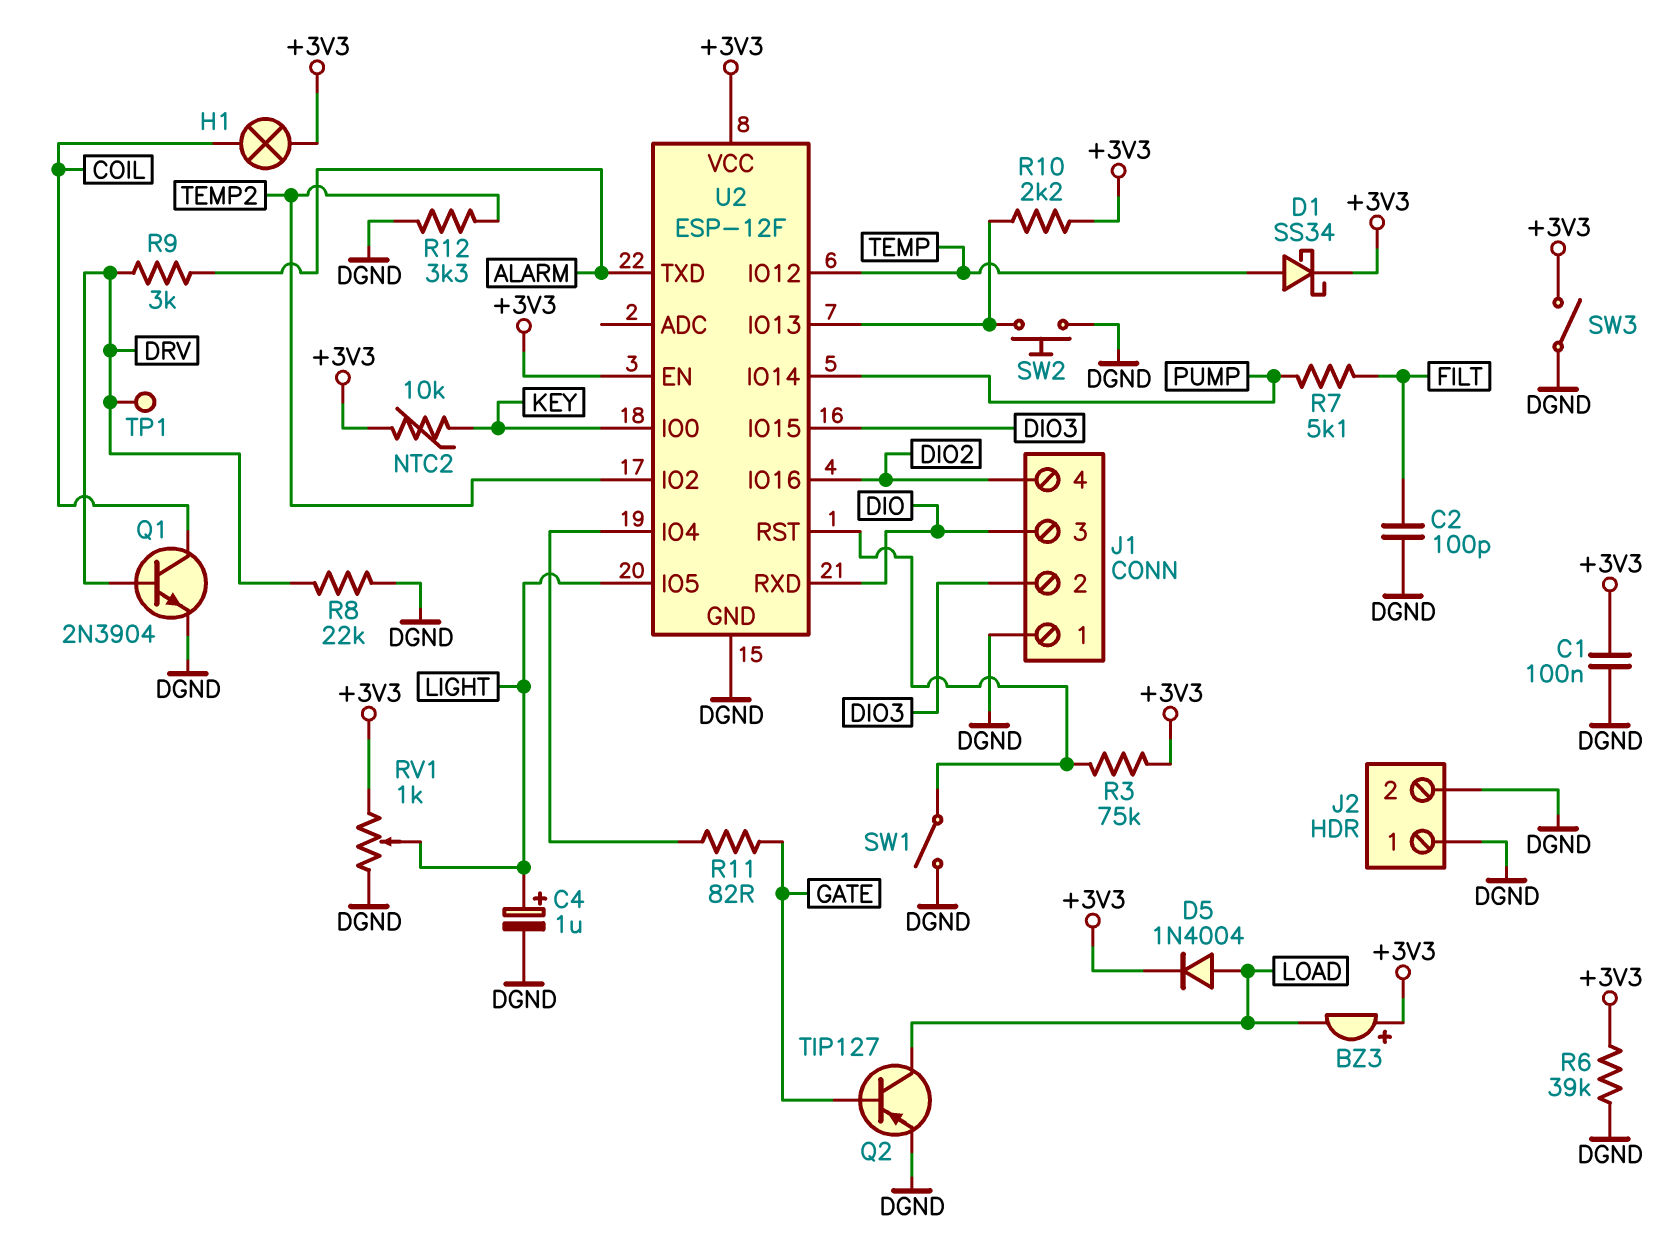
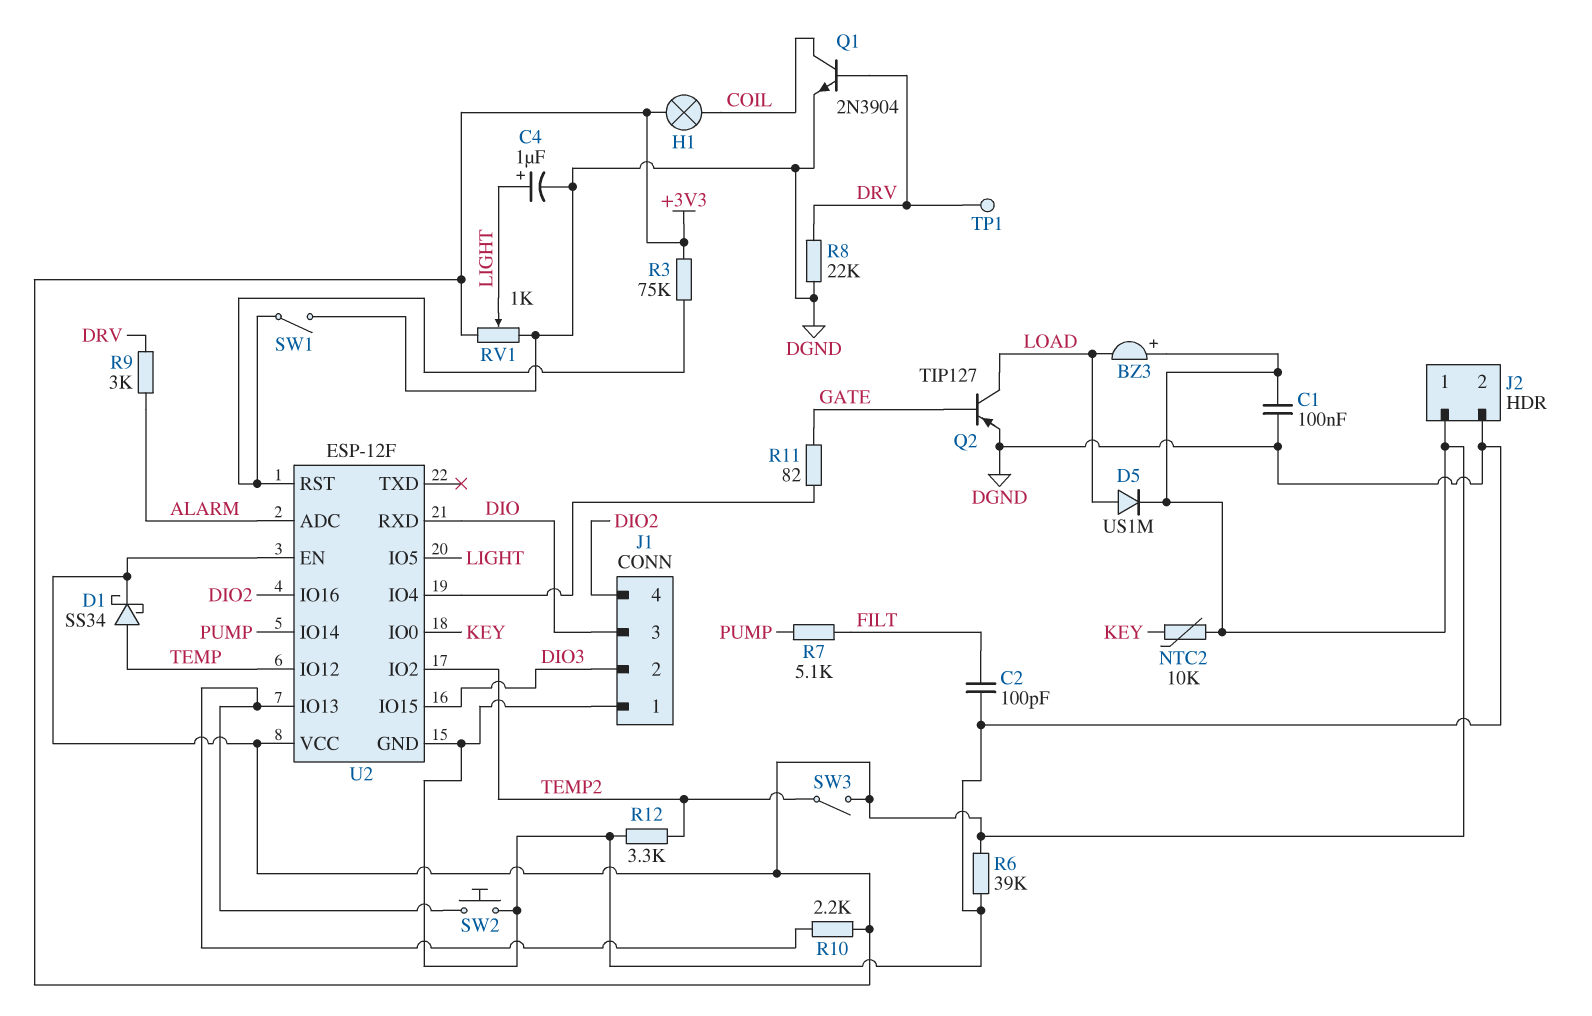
D5: diode 1N4004 (A LOAD, K +3V3) -> diode US1M (A LOAD, K +3V3)
J2 pin 1: DGND -> +3V3
SW3: switch (+3V3, DGND) -> switch (+3V3, TEMP2)
U2 pin ADC: none -> ALARM
U2 pin TXD: ALARM -> none

